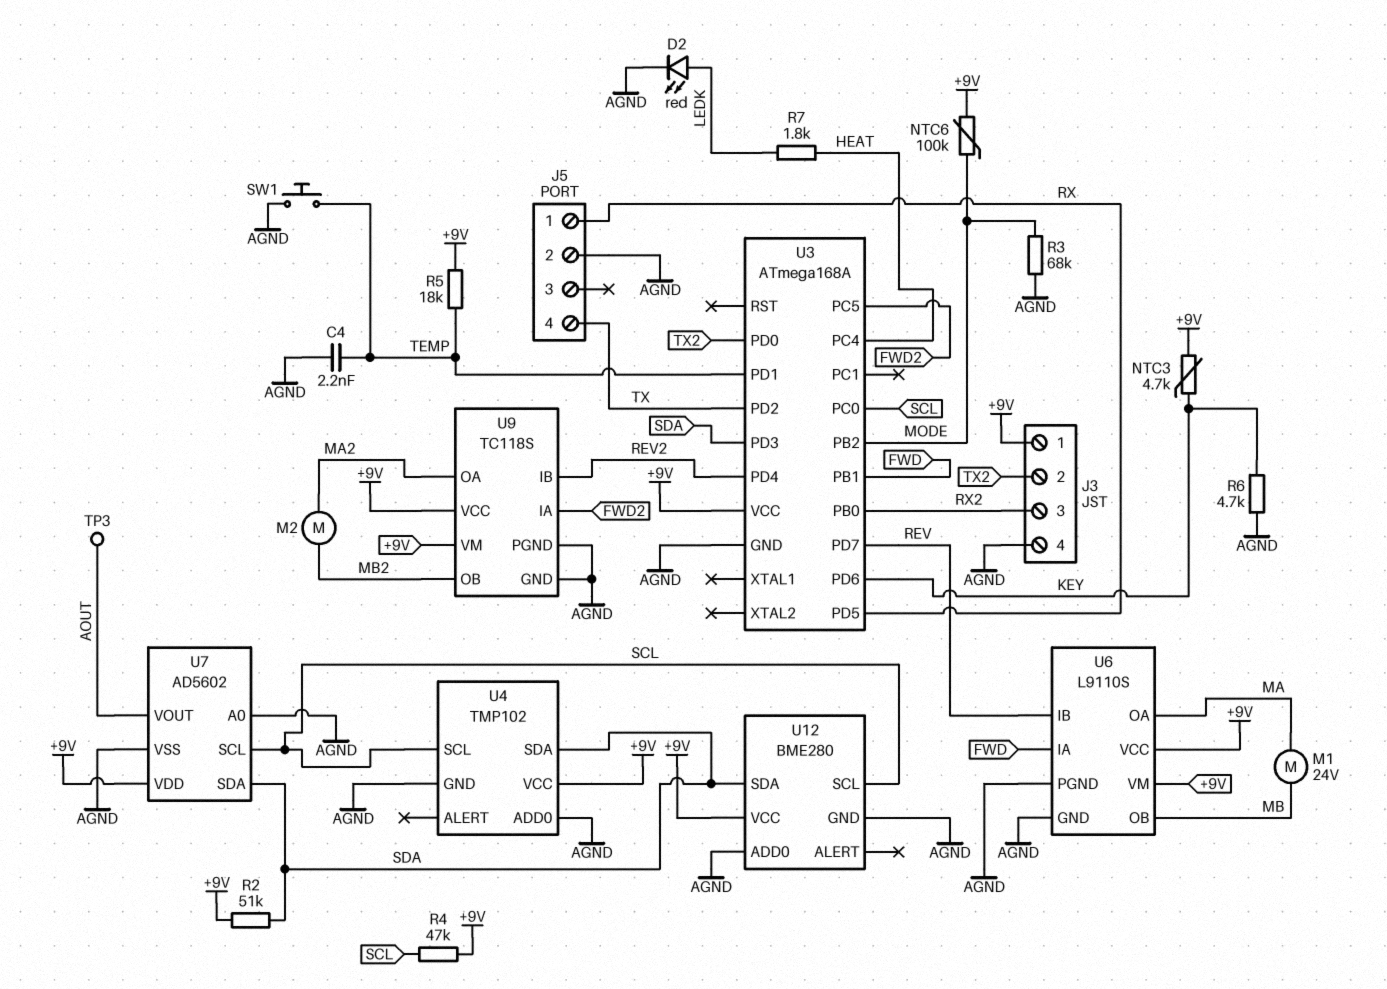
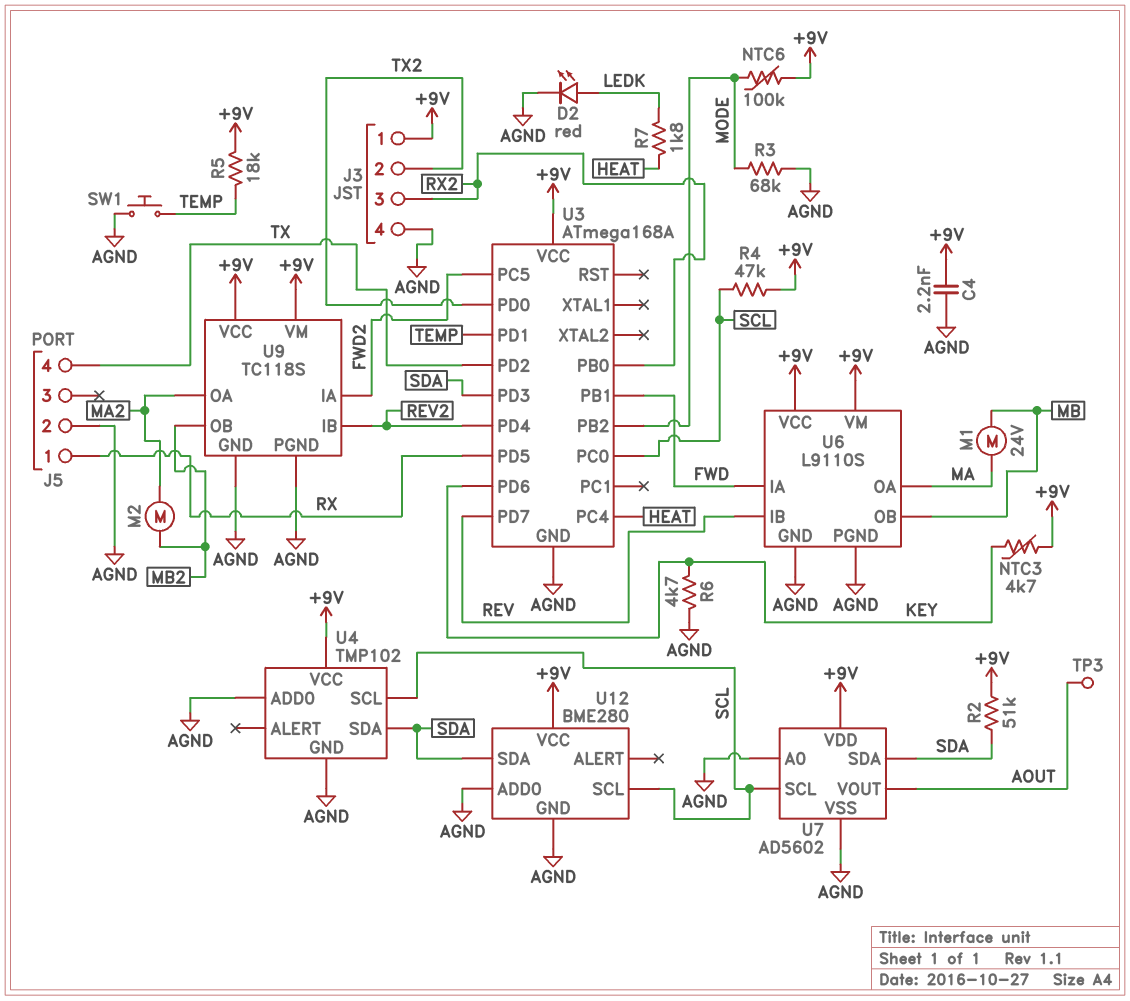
C4: 2.2nF (AGND, TEMP) -> 2.2nF (+9V, AGND)

